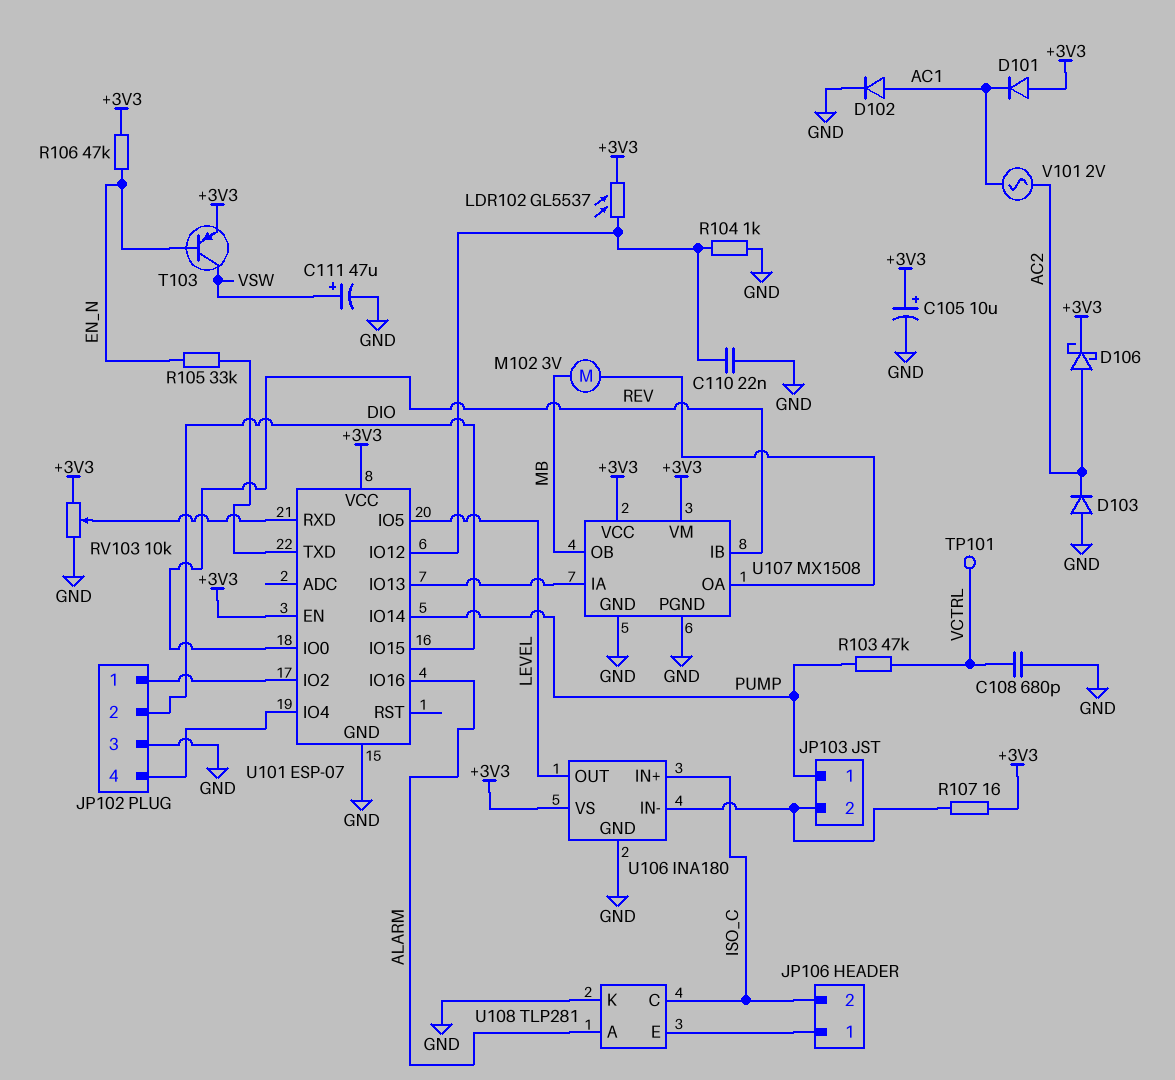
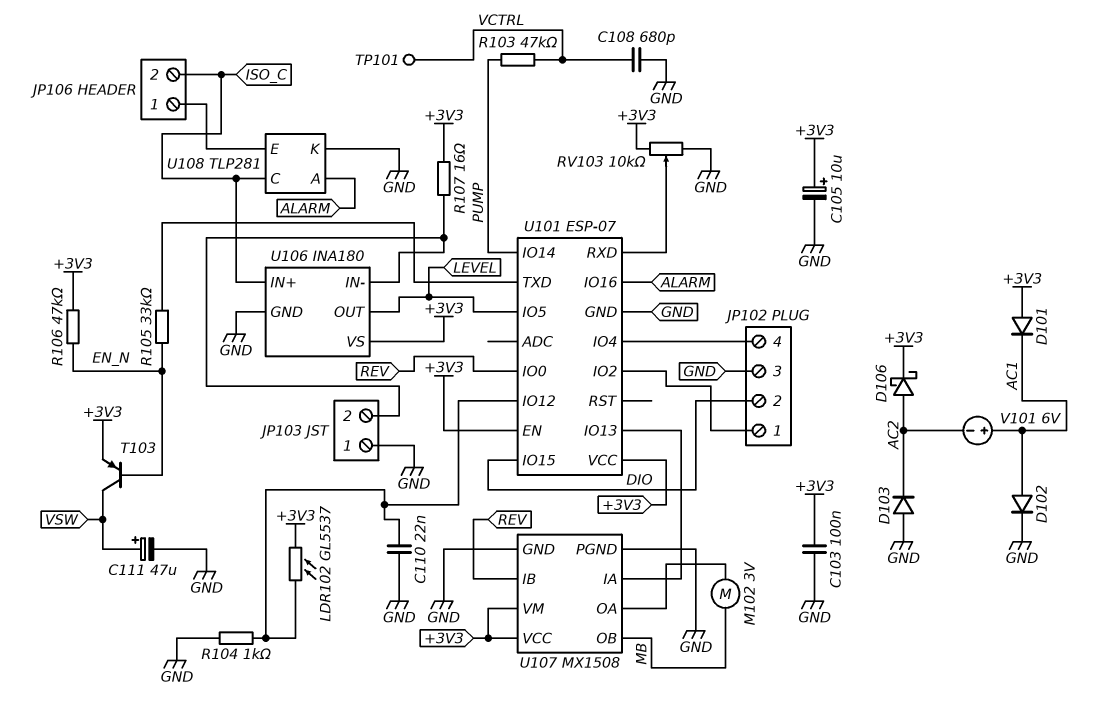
C103: none -> 100nF (+3V3, GND)
JP103 pin 1: PUMP -> GND
V101: AC 2V (AC1, AC2) -> 6V (plus AC1, minus AC2)

